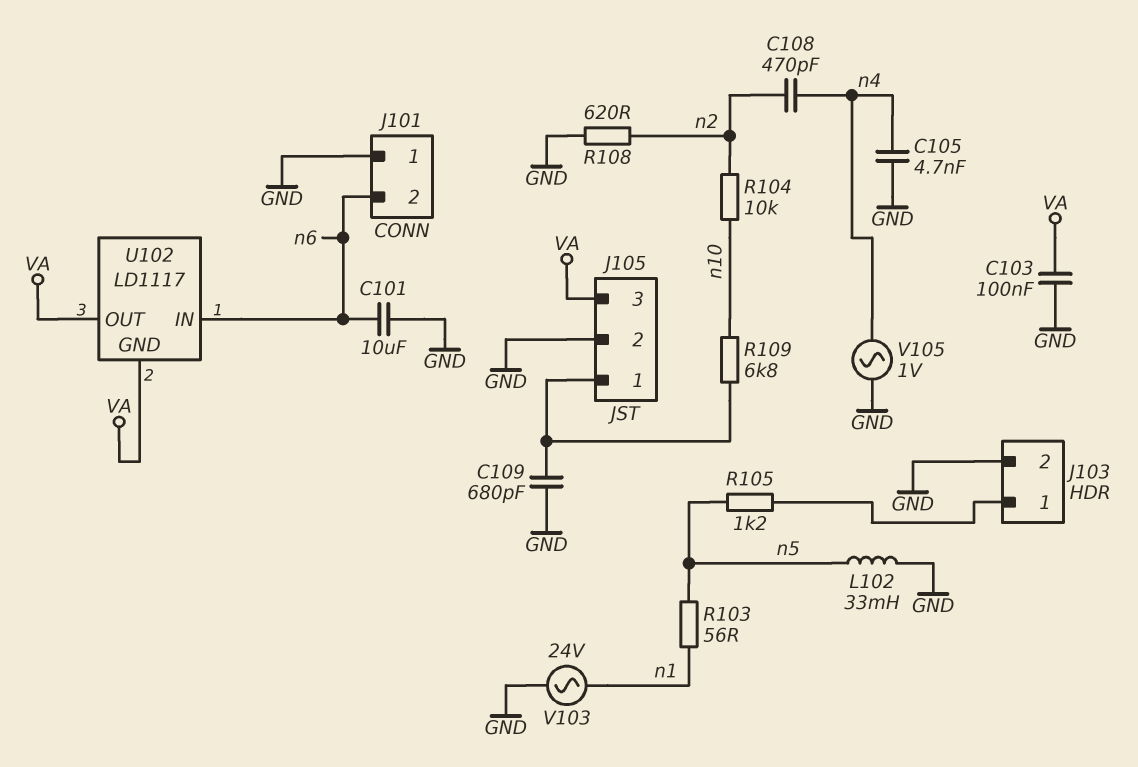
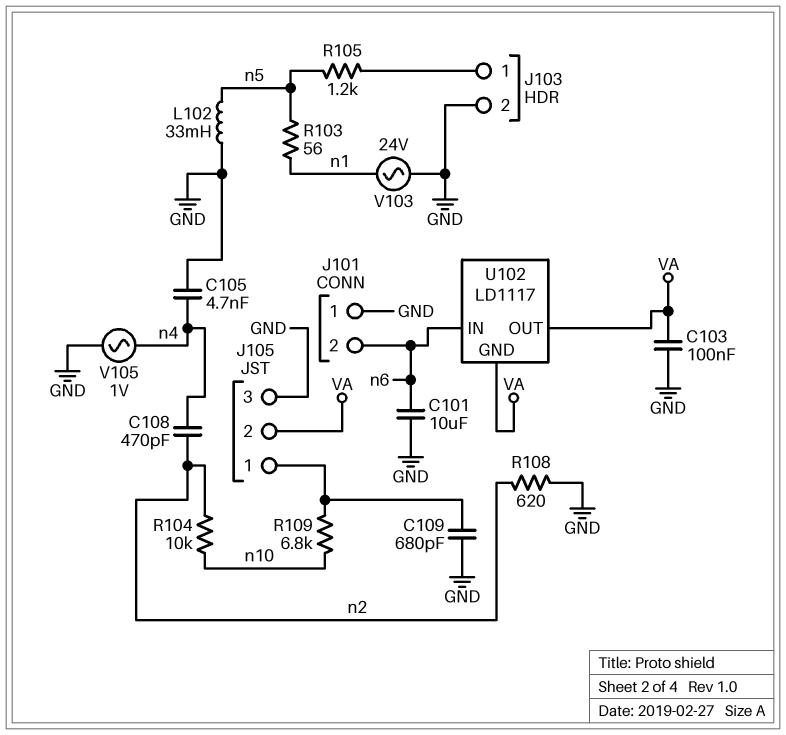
J105 pin 2: GND -> VA
J105 pin 3: VA -> GND

